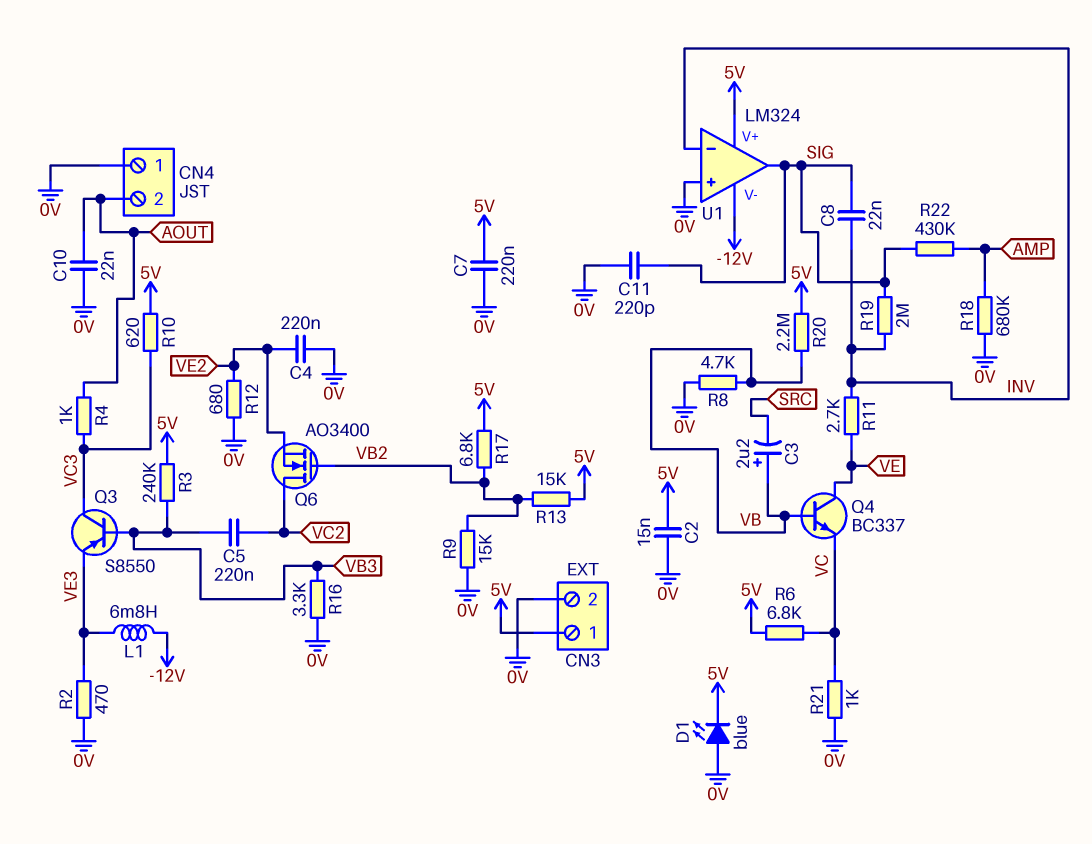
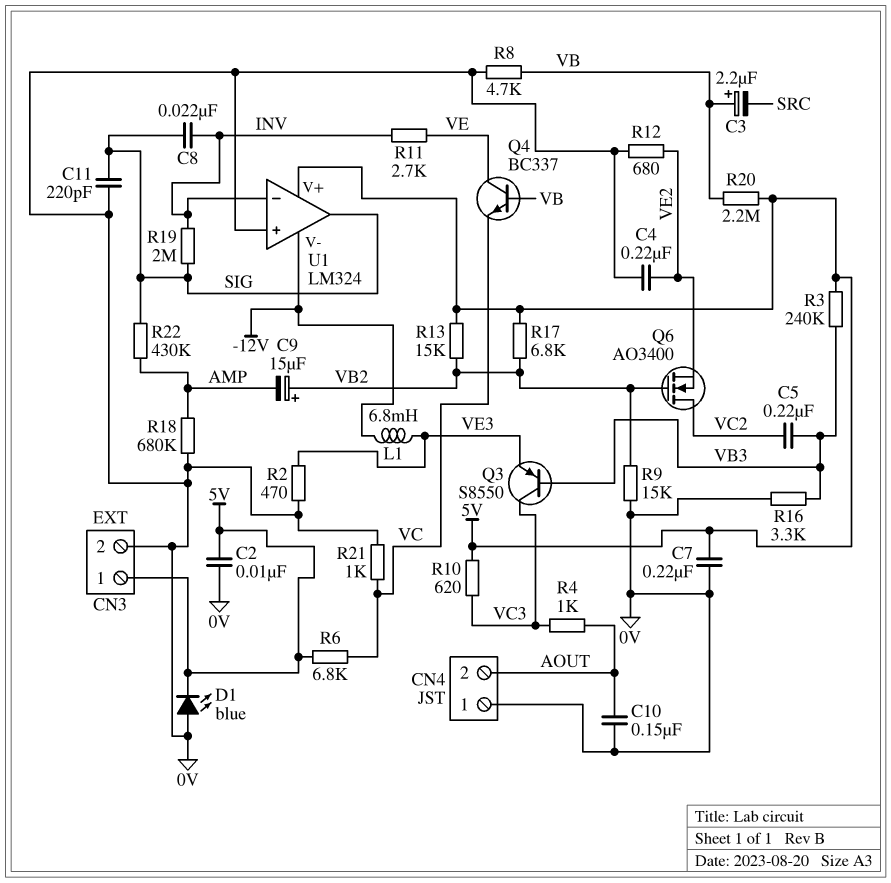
C2: 15nF (0V, 5V) -> 10nF (0V, 5V)
C9: none -> 15uF (plus VB2, minus AMP)
C10: 22nF (0V, AOUT) -> 150nF (0V, AOUT)

